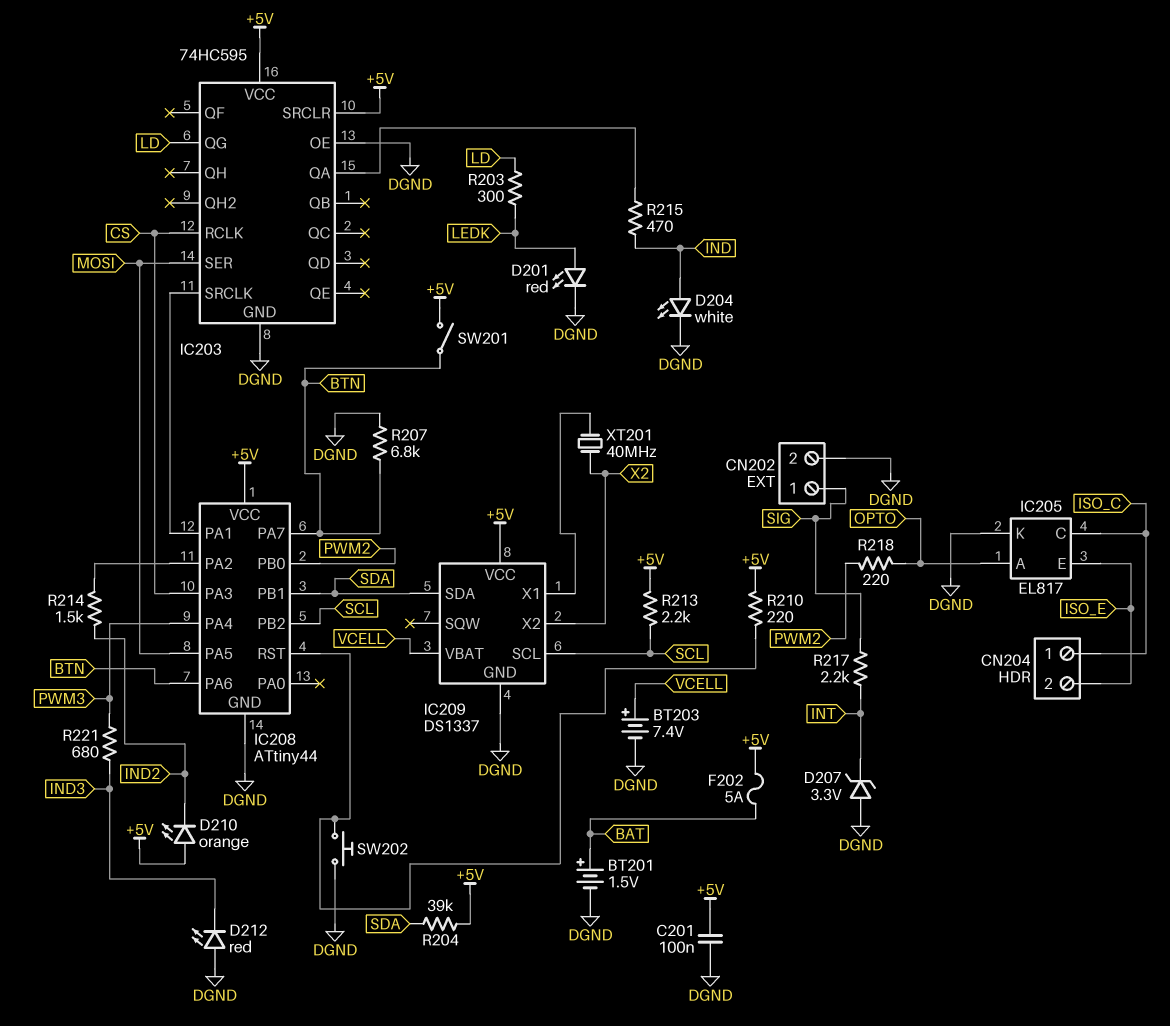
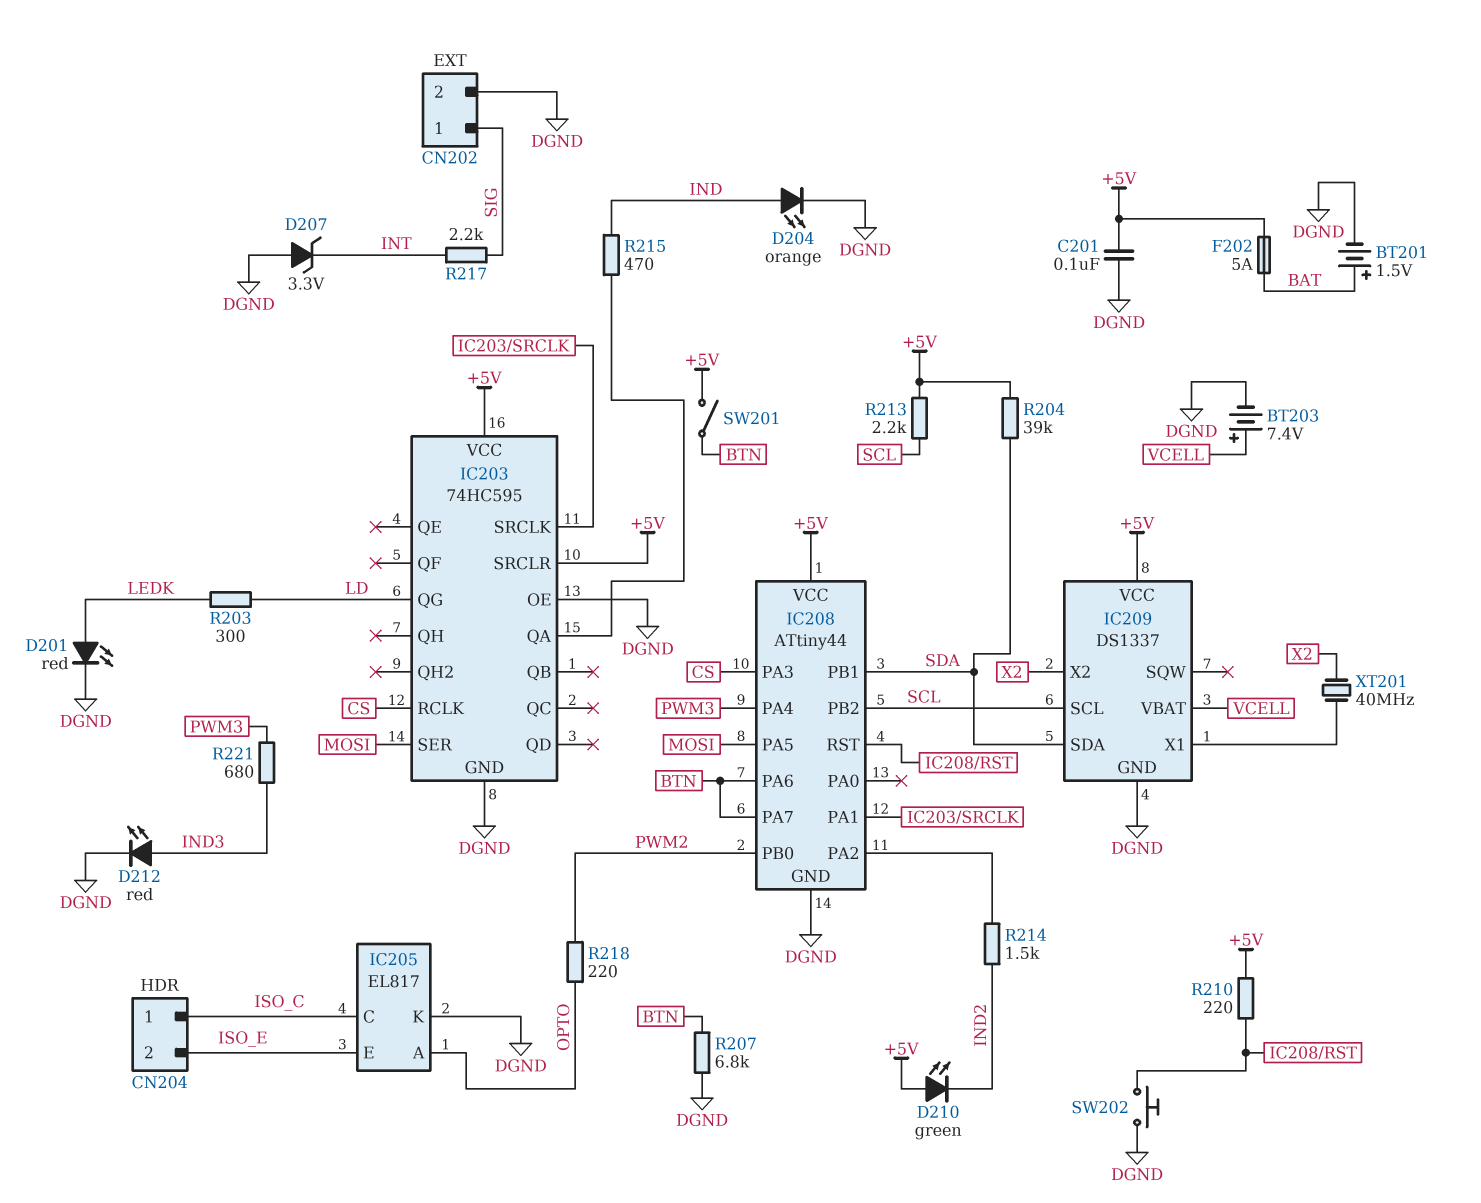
D204: LED white (A IND, K DGND) -> LED orange (A IND, K DGND)
D210: LED orange (A +5V, K IND2) -> LED green (A +5V, K IND2)
D212: LED red (A DGND, K IND3) -> LED red (A IND3, K DGND)

